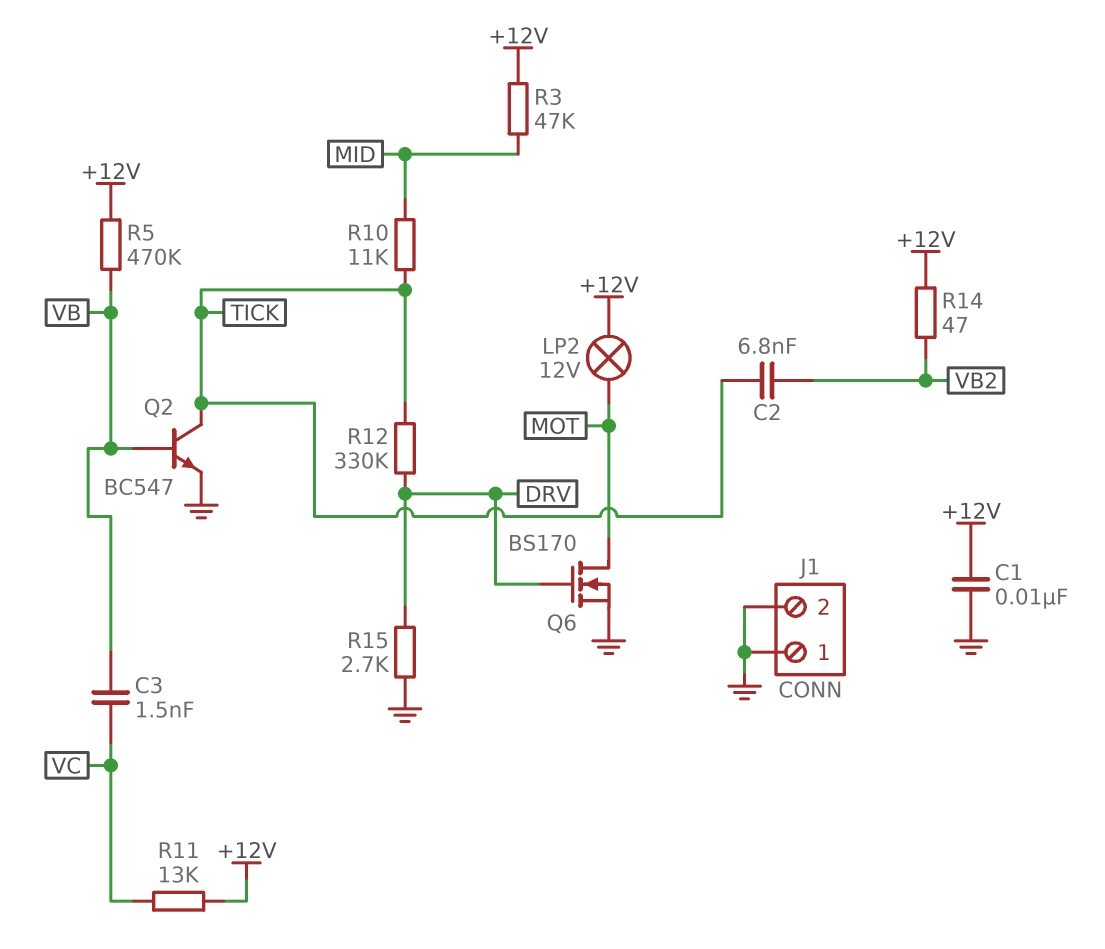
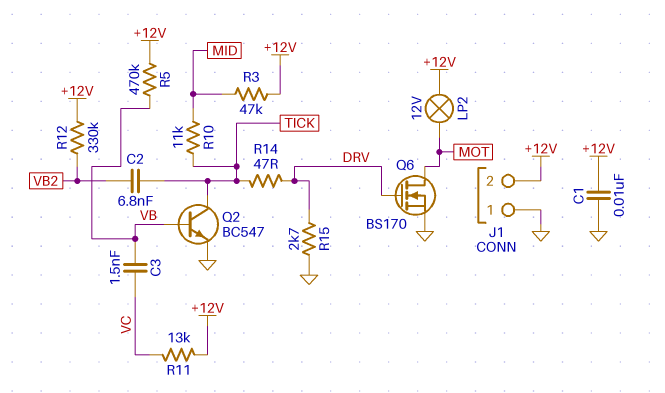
J1 pin 2: GND -> +12V
R12: 330k (DRV, TICK) -> 330k (+12V, VB2)
R14: 47 (+12V, VB2) -> 47 (DRV, TICK)

